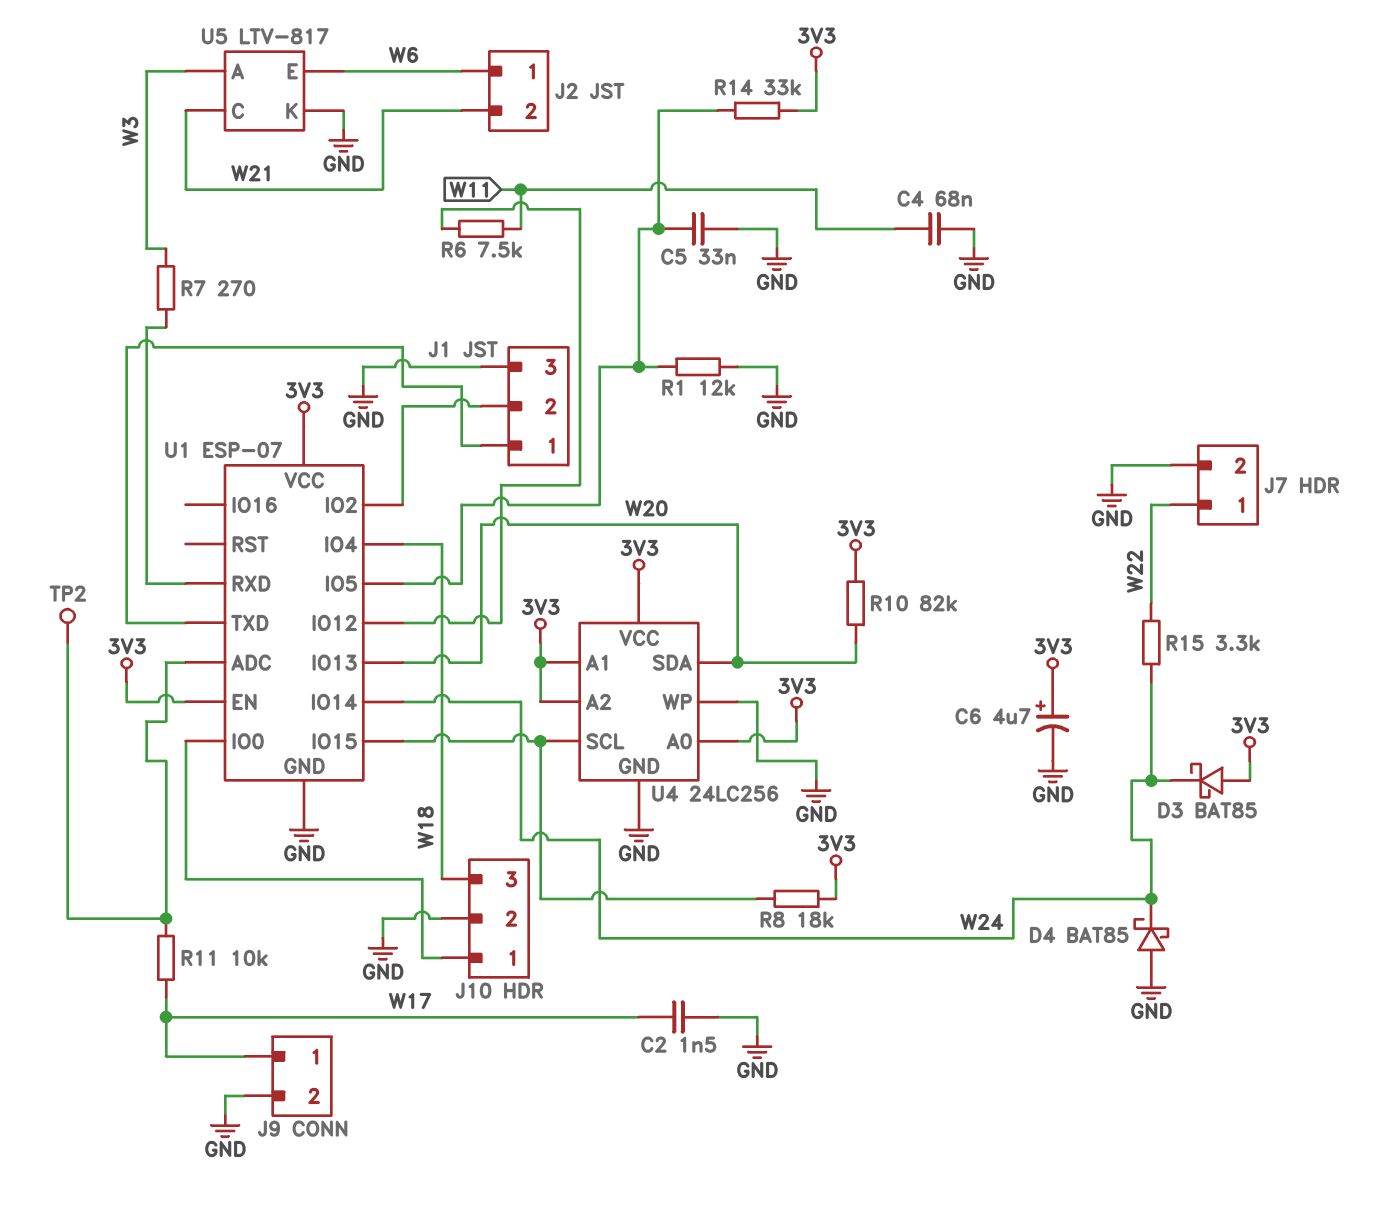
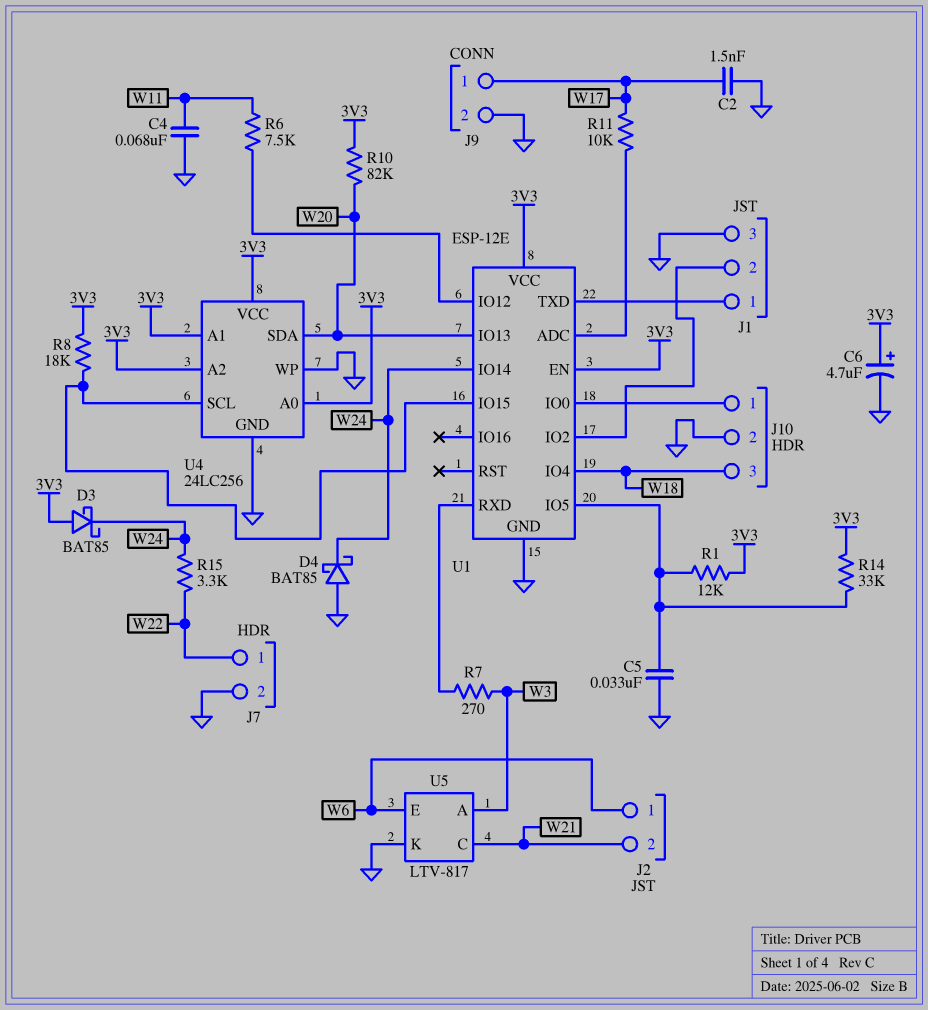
R1: 12k (GND, U1/IO5) -> 12k (3V3, U1/IO5)
TP2: test point (U1/ADC) -> none
U1: ESP-07 -> ESP-12E

